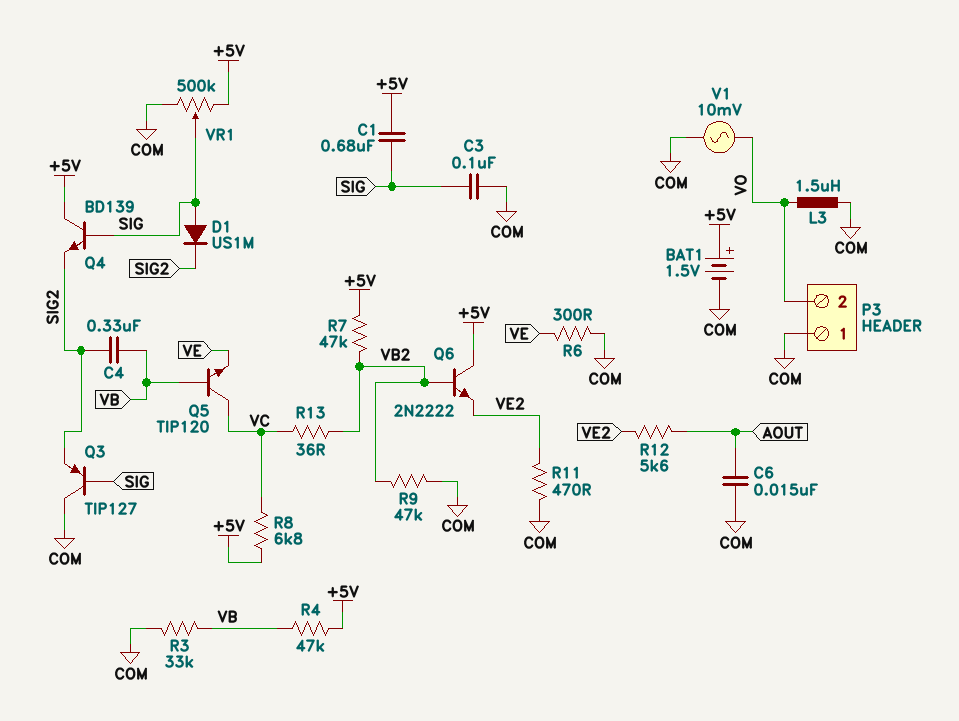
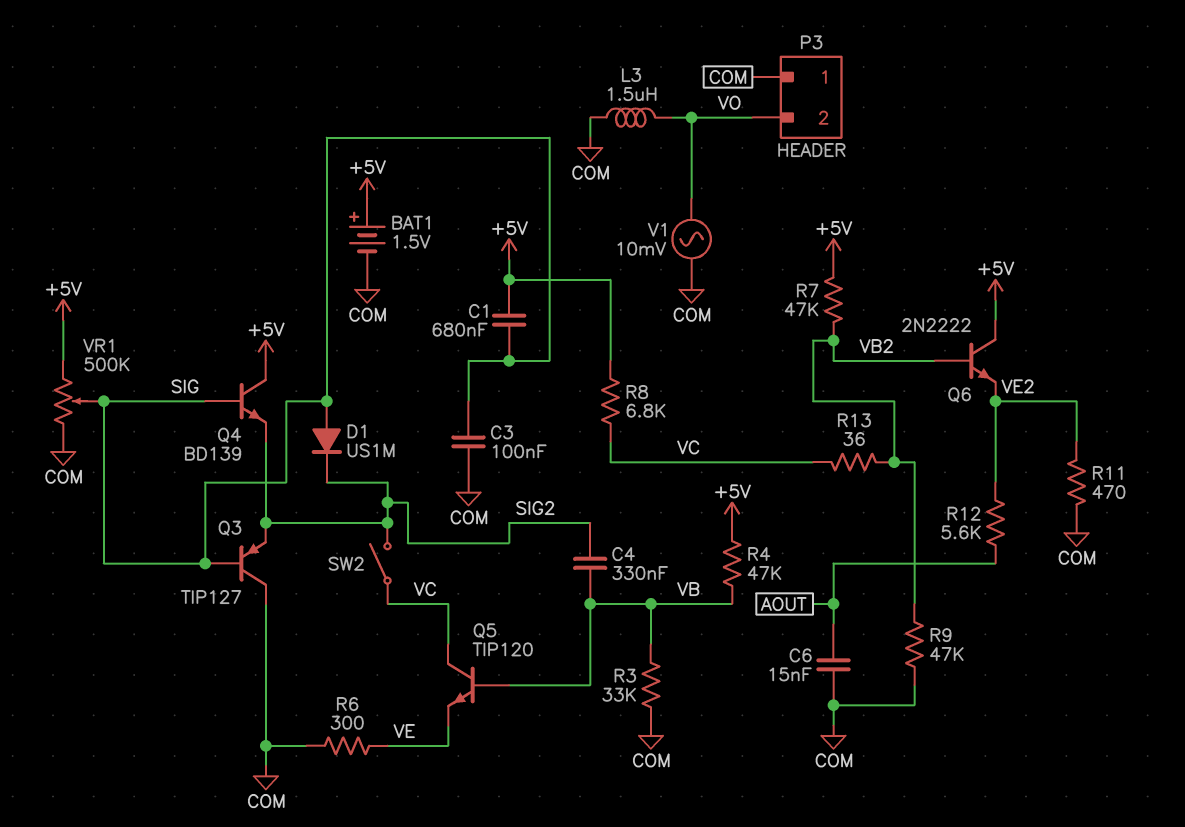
SW2: none -> switch (SIG2, VC)

